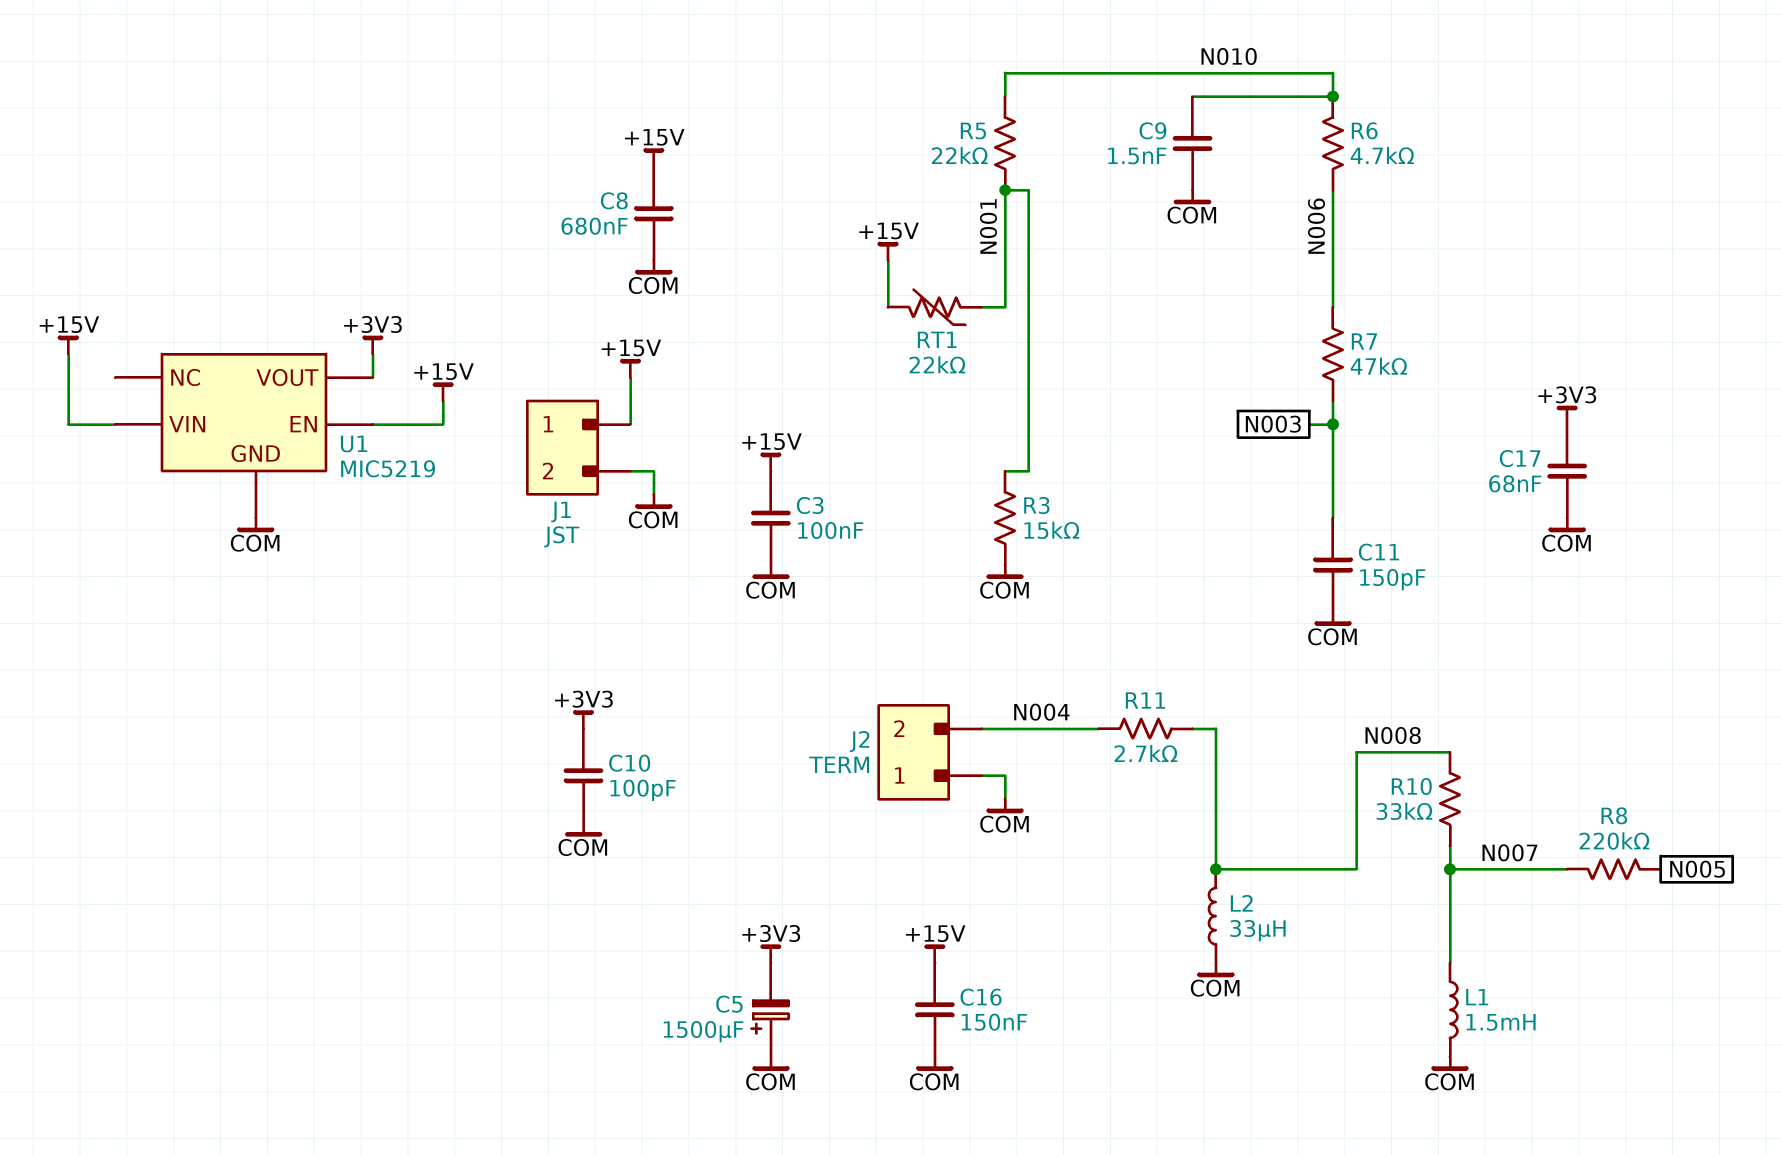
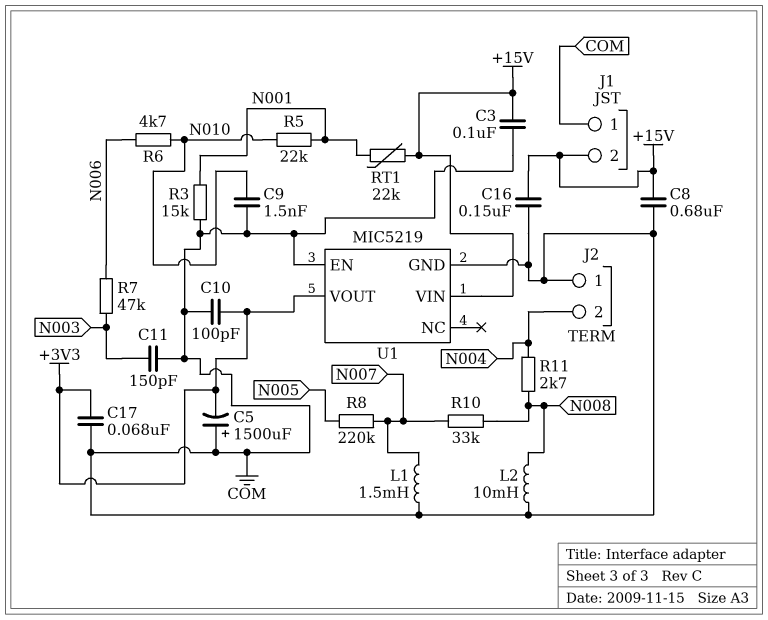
J1 pin 1: +15V -> COM
J1 pin 2: COM -> +15V
L2: 33uH (COM, N008) -> 10mH (COM, N008)
U1 pin EN: +15V -> COM

